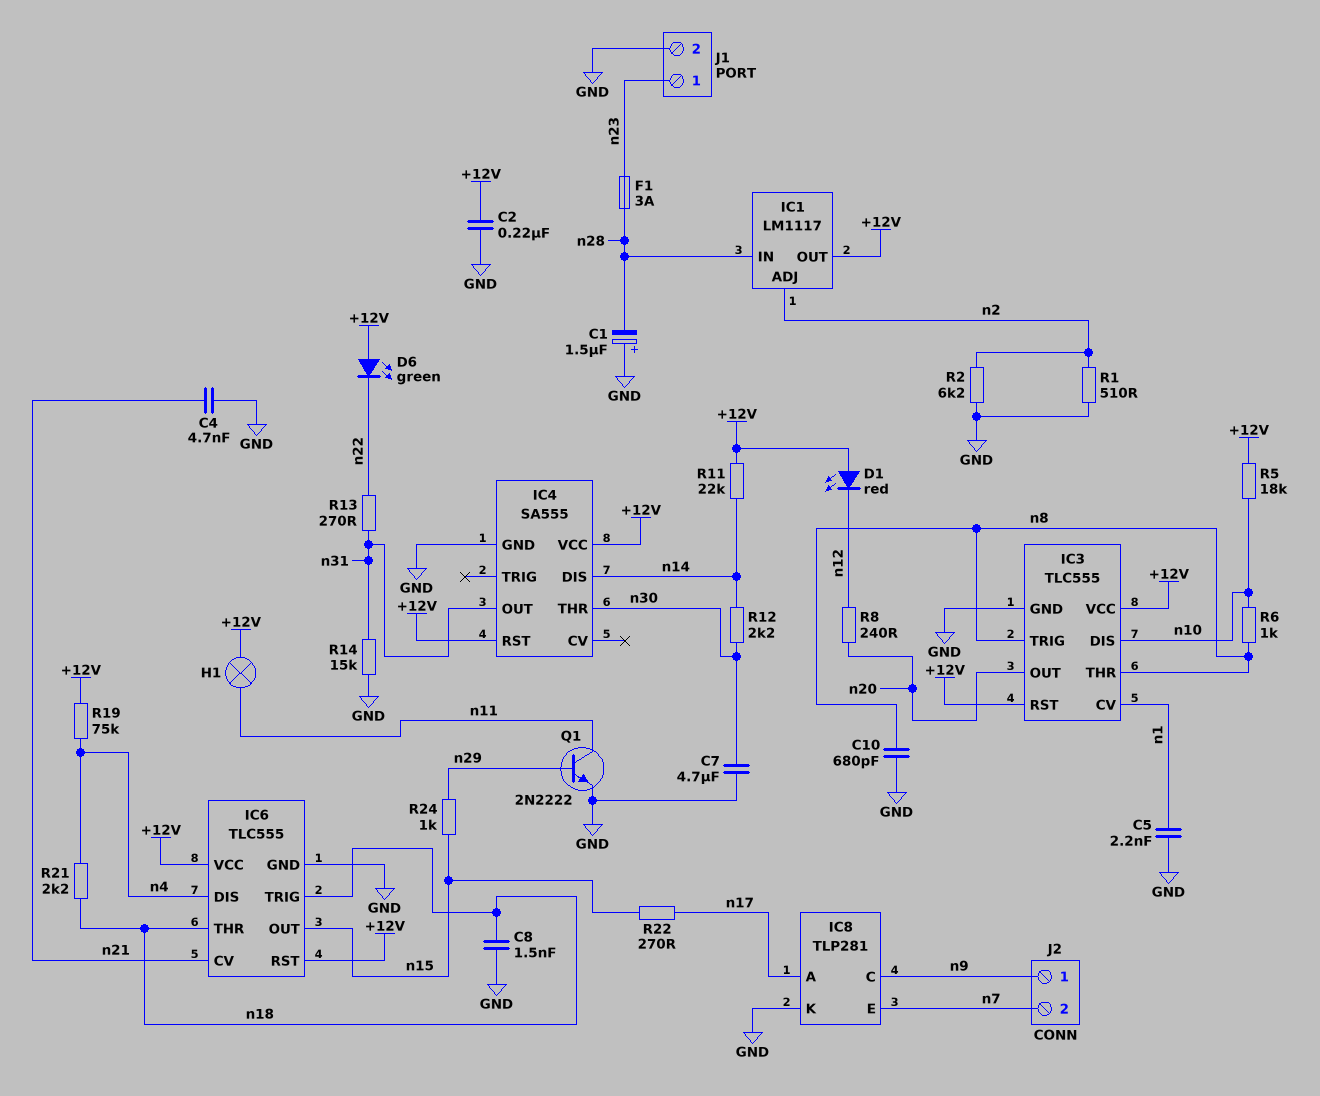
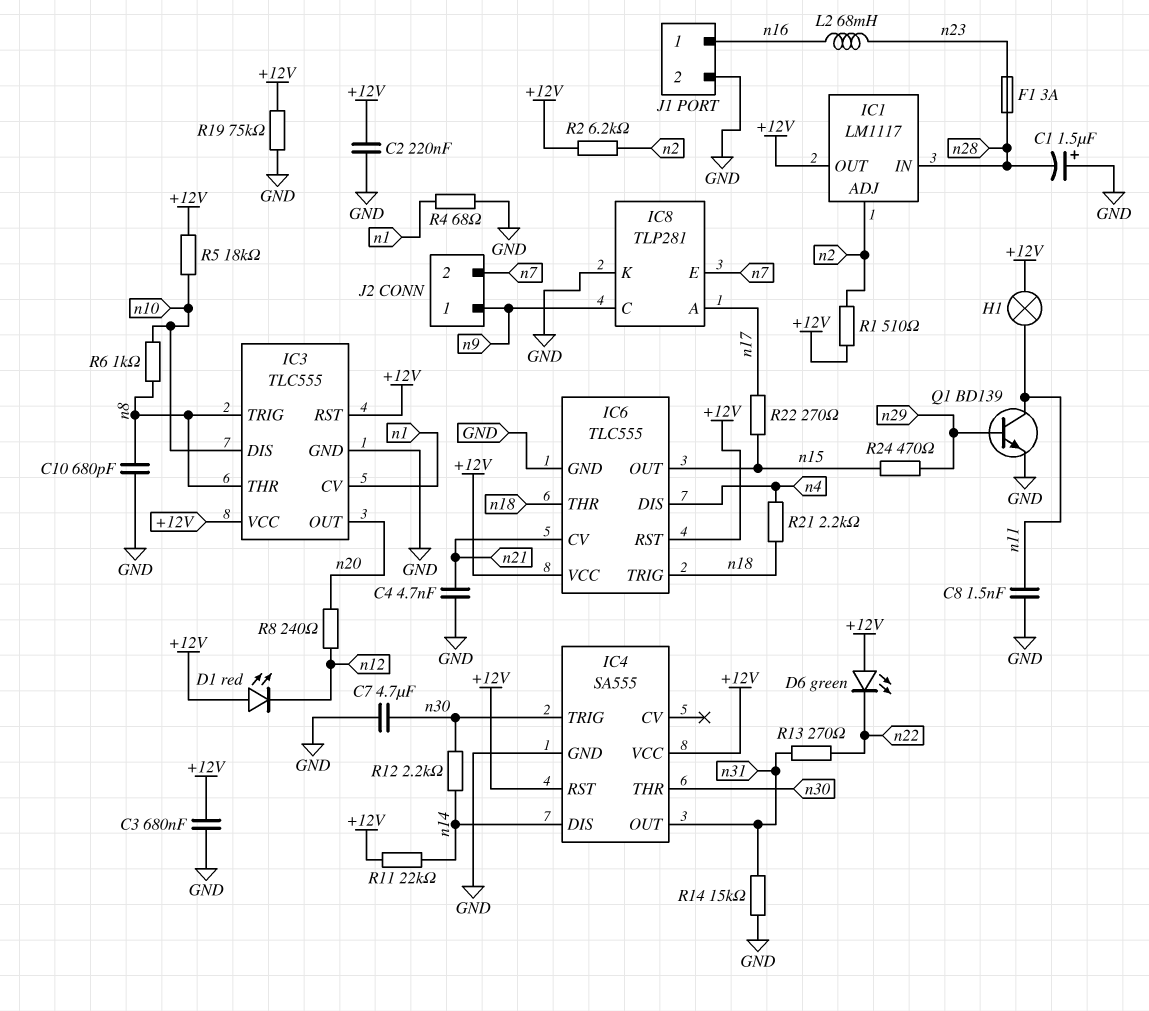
C3: none -> 680nF (+12V, GND)
C5: 2.2nF (GND, n1) -> none
C8: 1.5nF (GND, n18) -> 1.5nF (GND, n11)
IC4 pin TRIG: none -> n30
J1 pin 1: n23 -> n16
L2: none -> 68mH (n16, n23)
Q1: NPN 2N2222 (B n29, C n11, E GND) -> NPN BD139 (B n29, C n11, E GND)
R1: 510 (GND, n2) -> 510 (+12V, n2)
R2: 6.2k (GND, n2) -> 6.2k (+12V, n2)
R4: none -> 68 (GND, n1)
R19: 75k (+12V, n4) -> 75k (+12V, GND)
R24: 1k (n15, n29) -> 470 (n15, n29)

